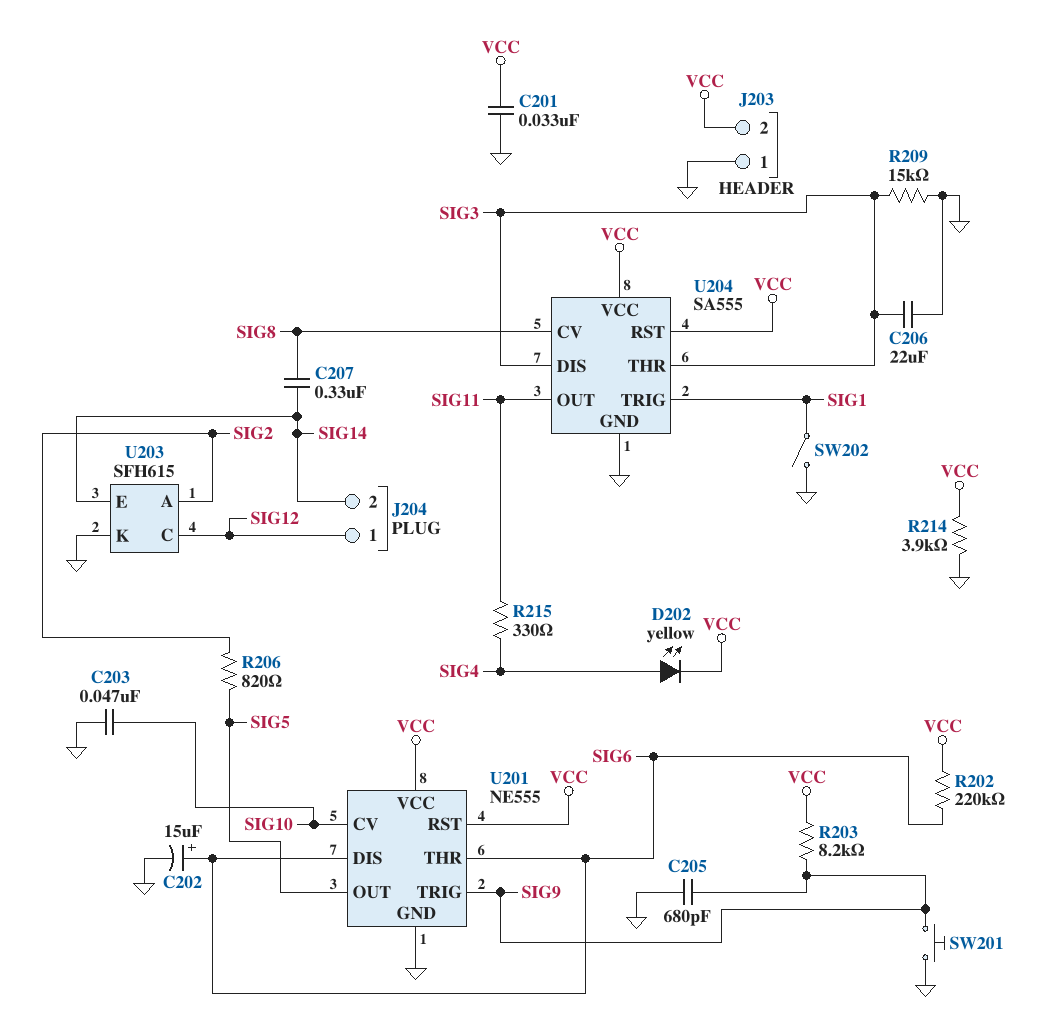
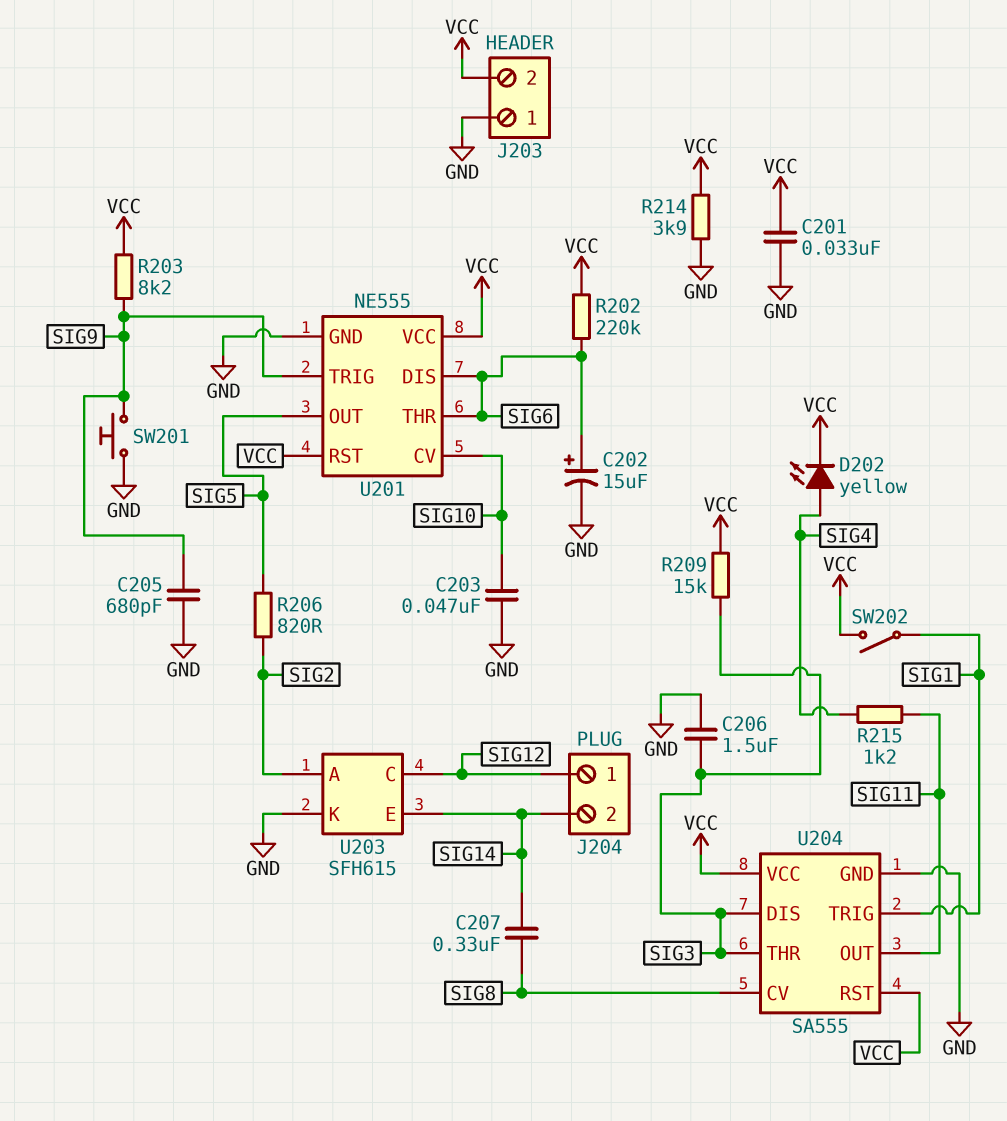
C206: 22uF (GND, SIG3) -> 1.5uF (GND, SIG3)
R209: 15k (GND, SIG3) -> 15k (SIG3, VCC)
R215: 330 (SIG4, SIG11) -> 1.2k (SIG4, SIG11)
SW202: switch (GND, SIG1) -> switch (SIG1, VCC)

